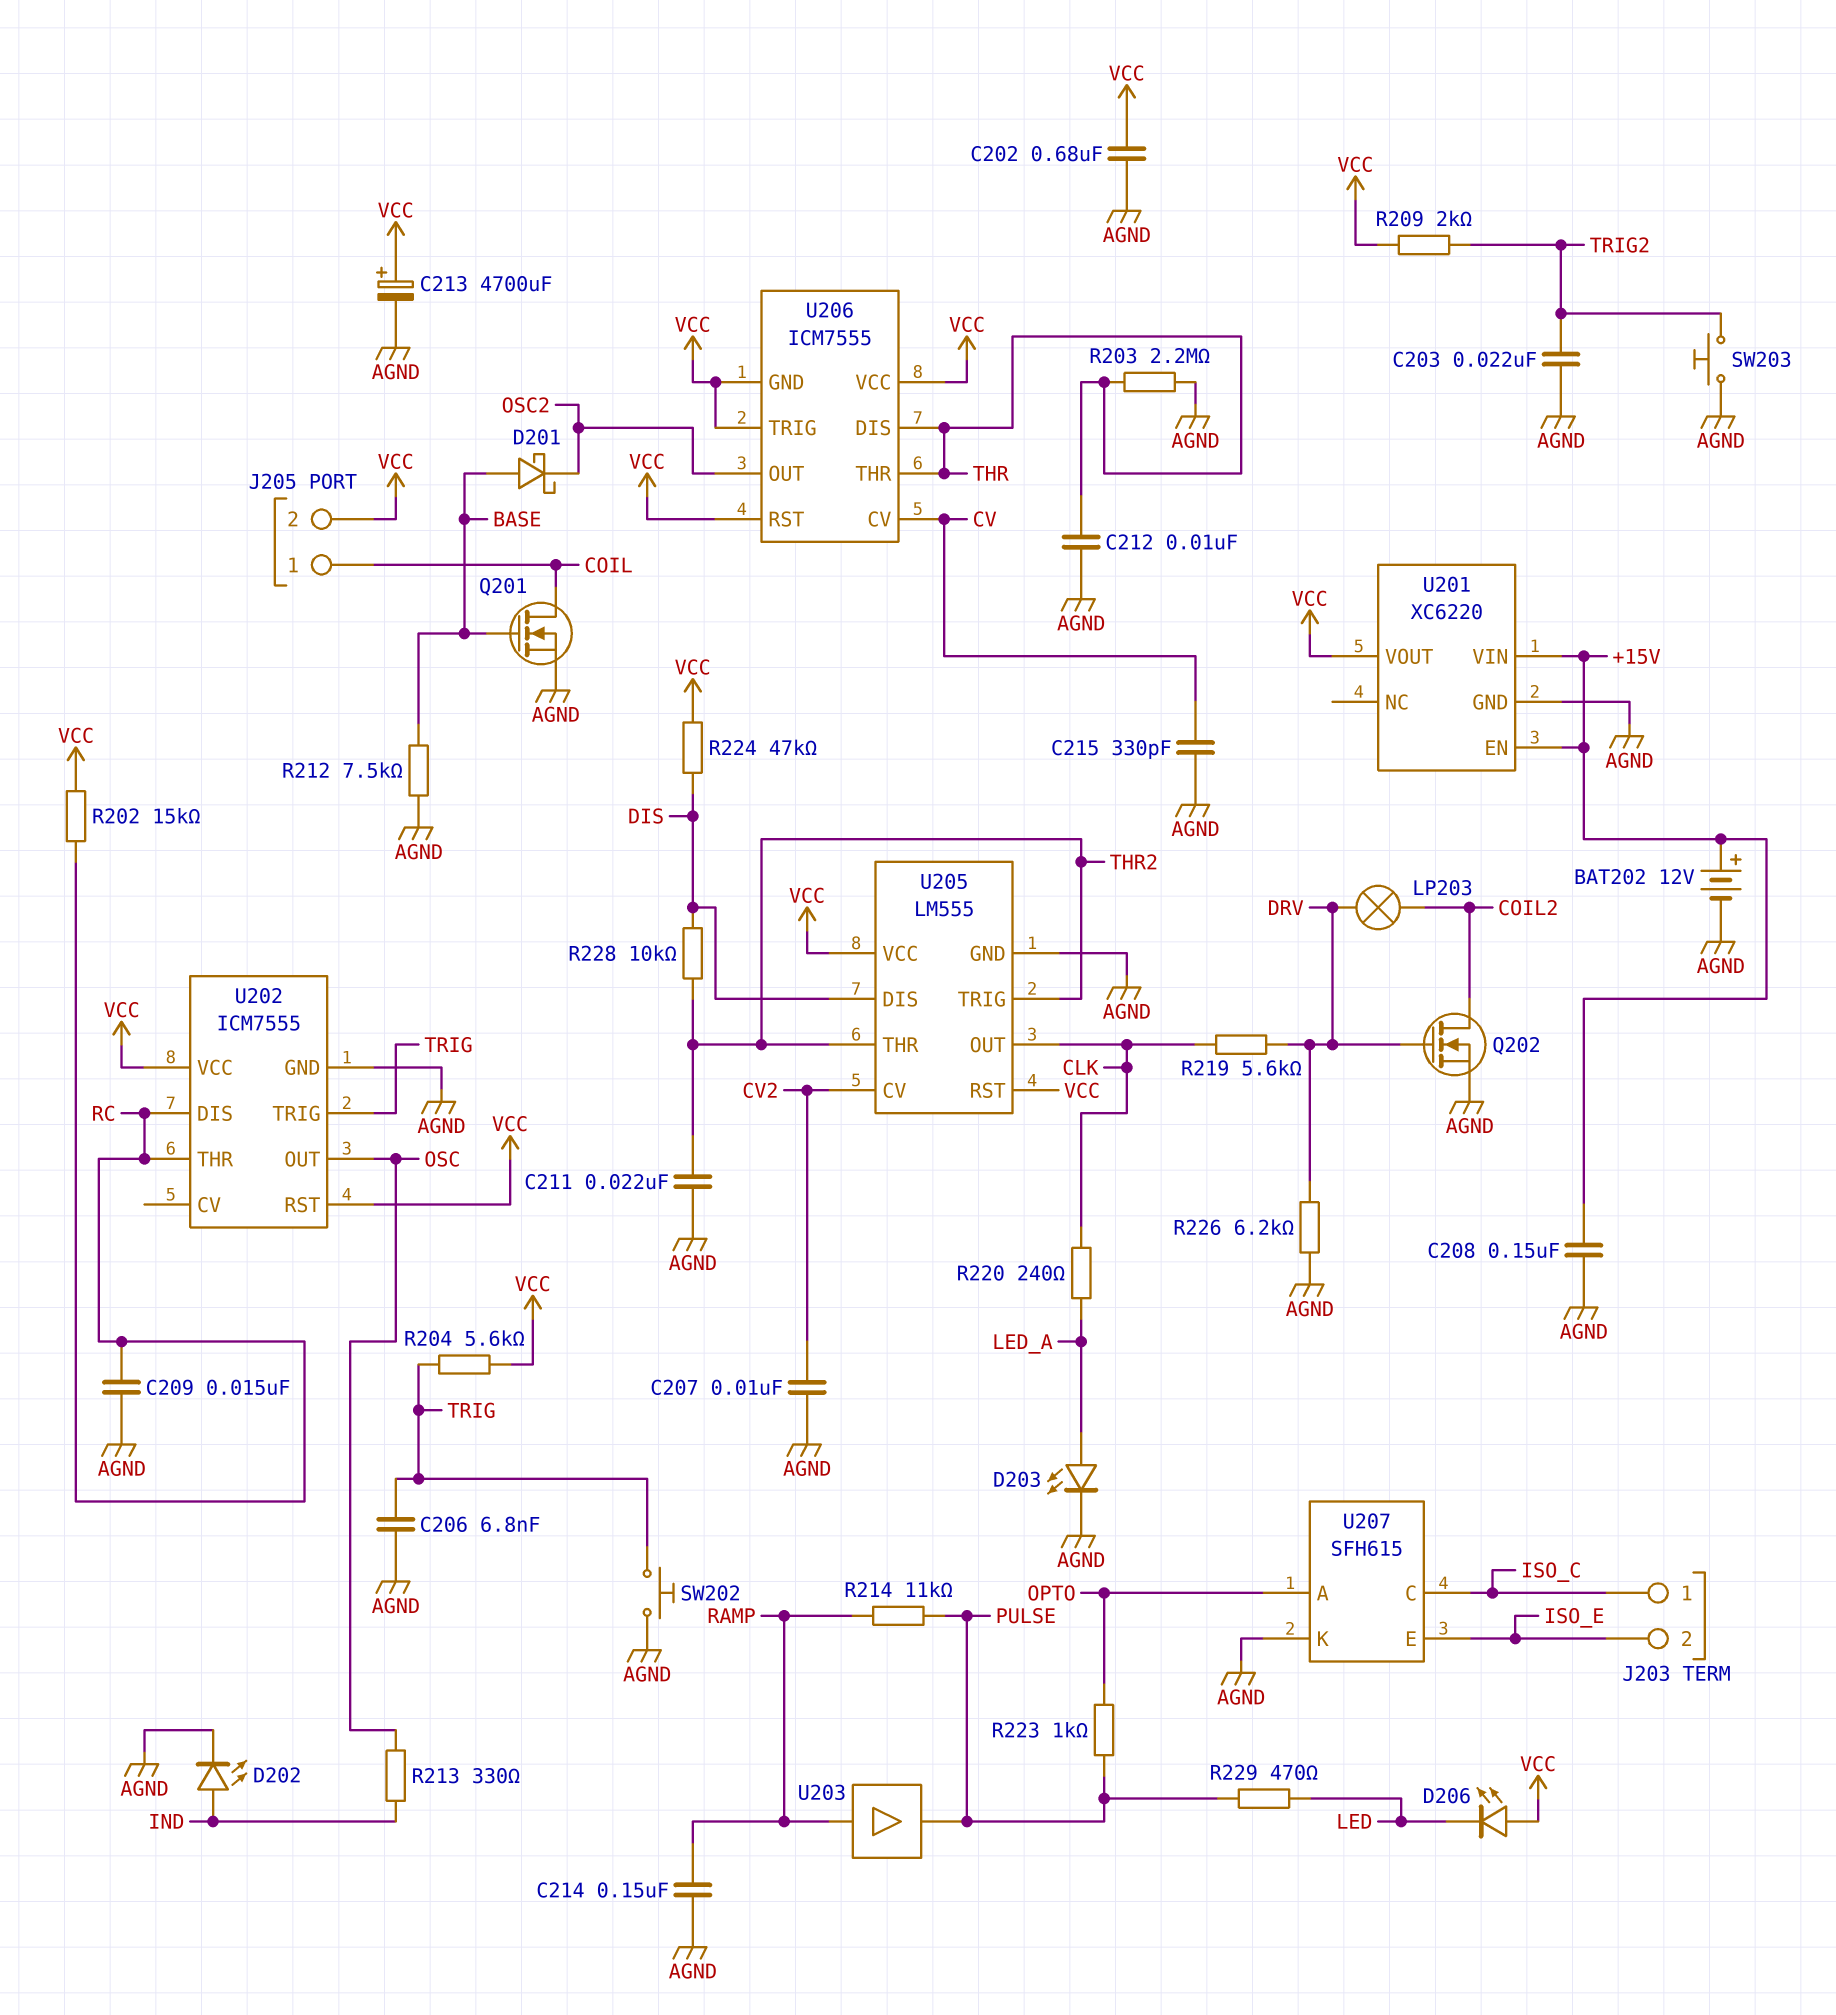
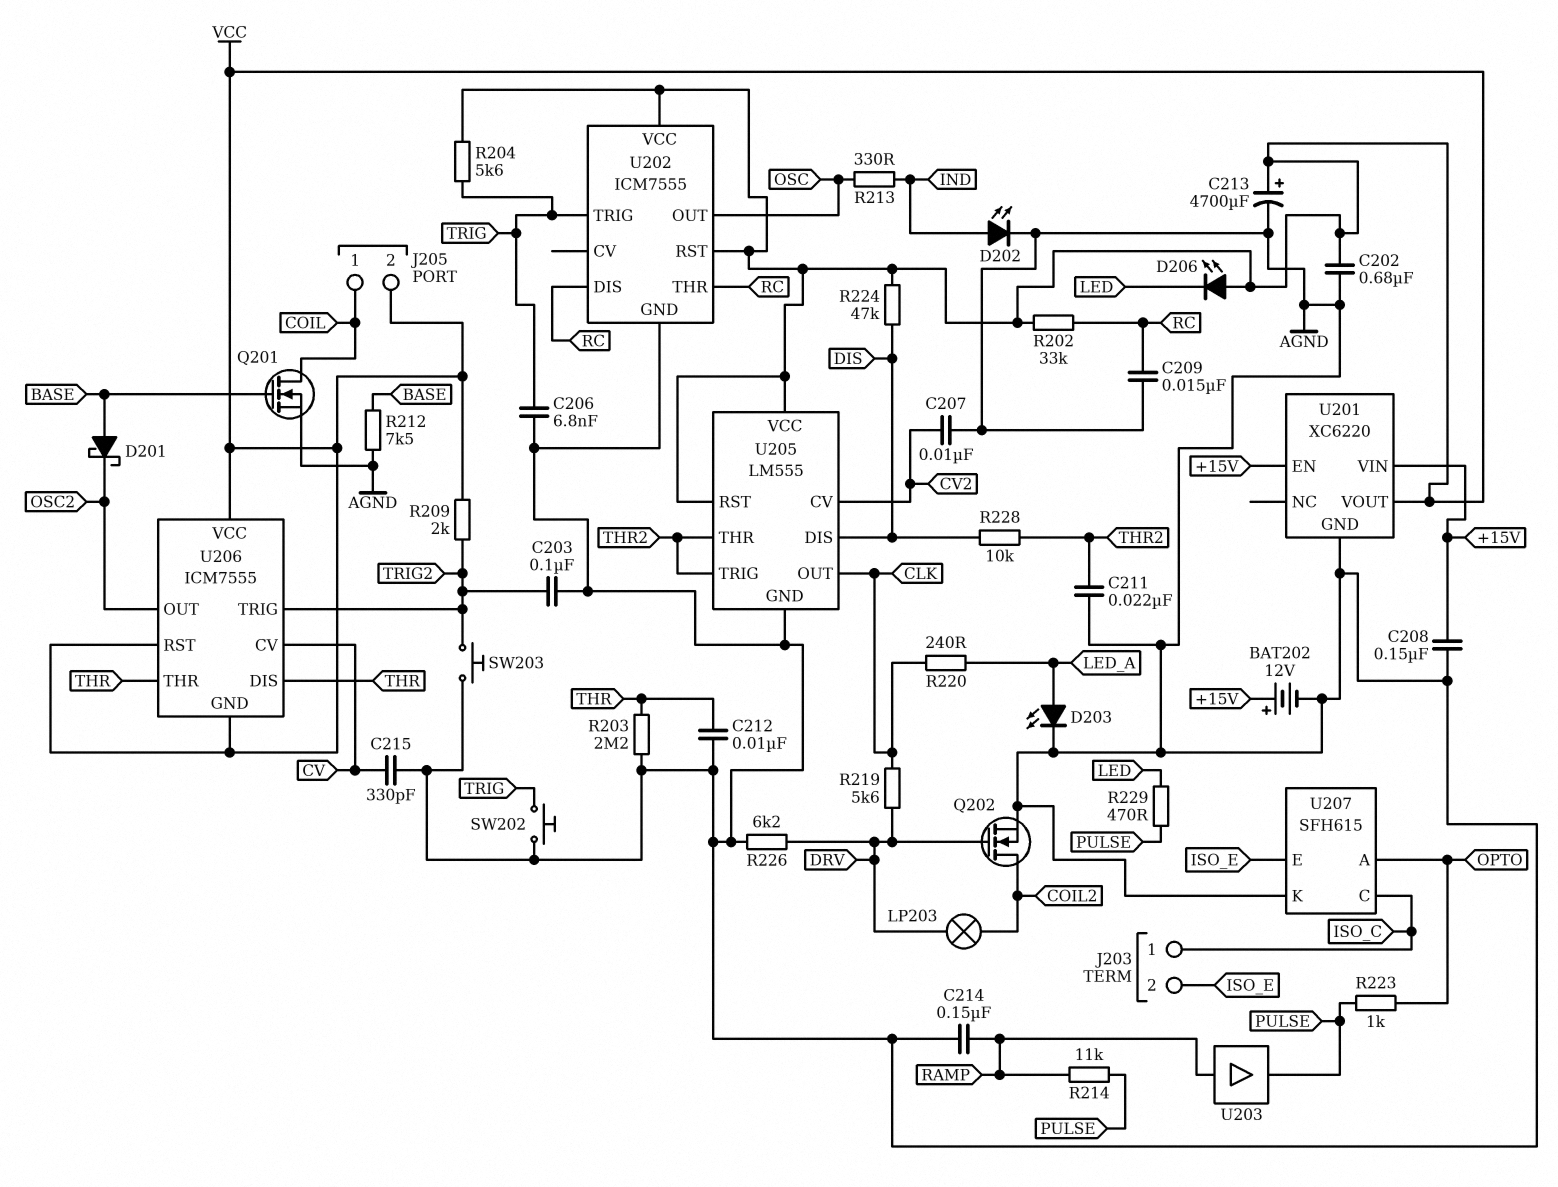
C203: 22nF (AGND, TRIG2) -> 100nF (AGND, TRIG2)
R202: 15k (RC, VCC) -> 33k (RC, VCC)
U206 pin TRIG: VCC -> TRIG2

